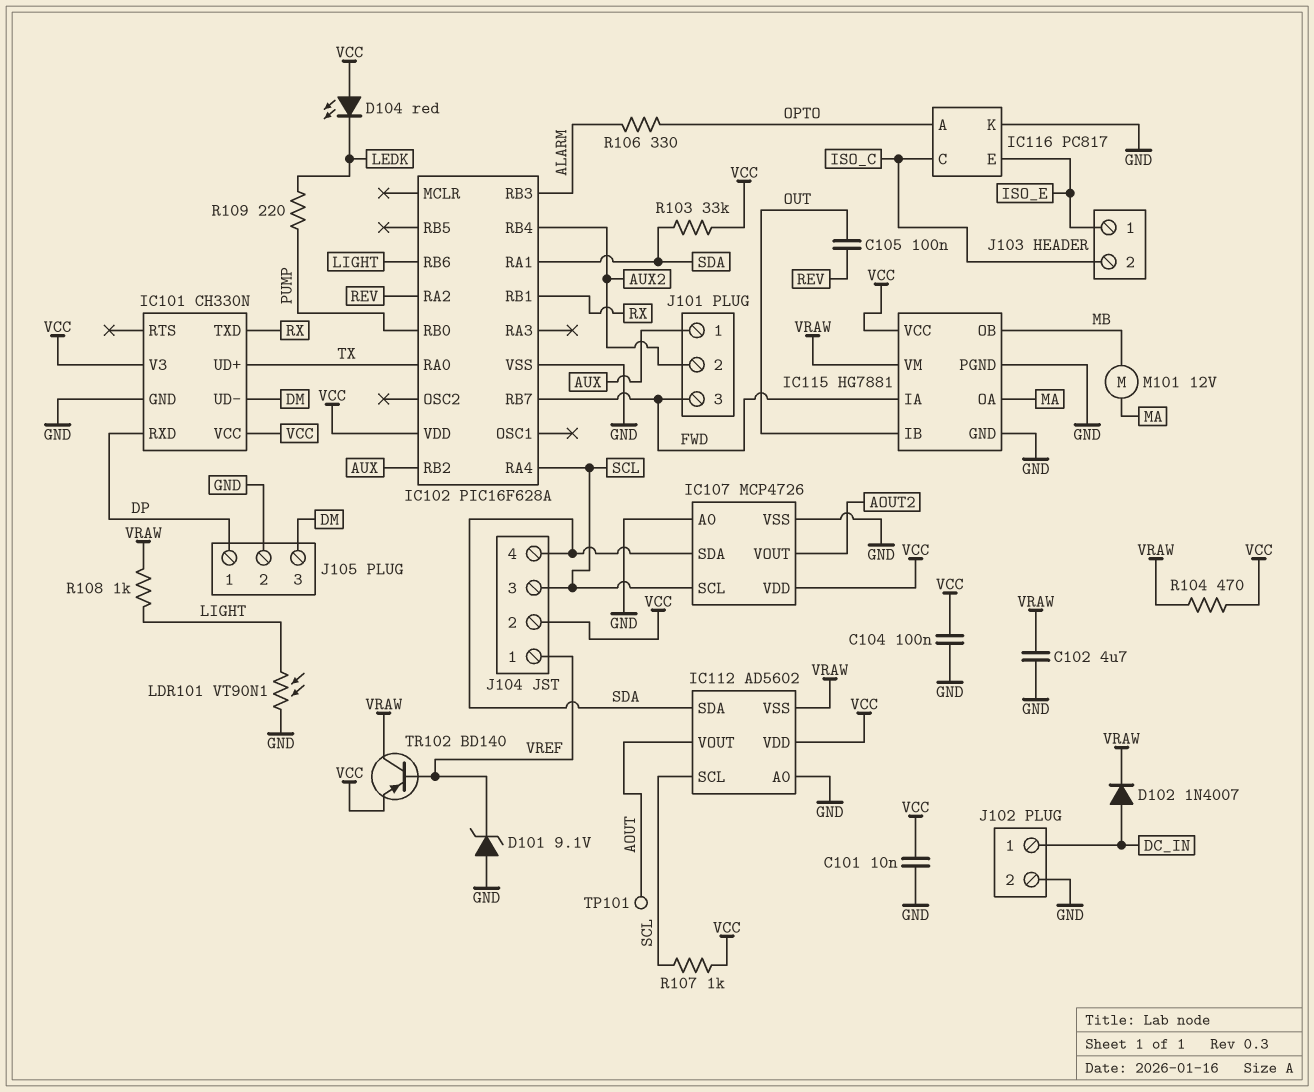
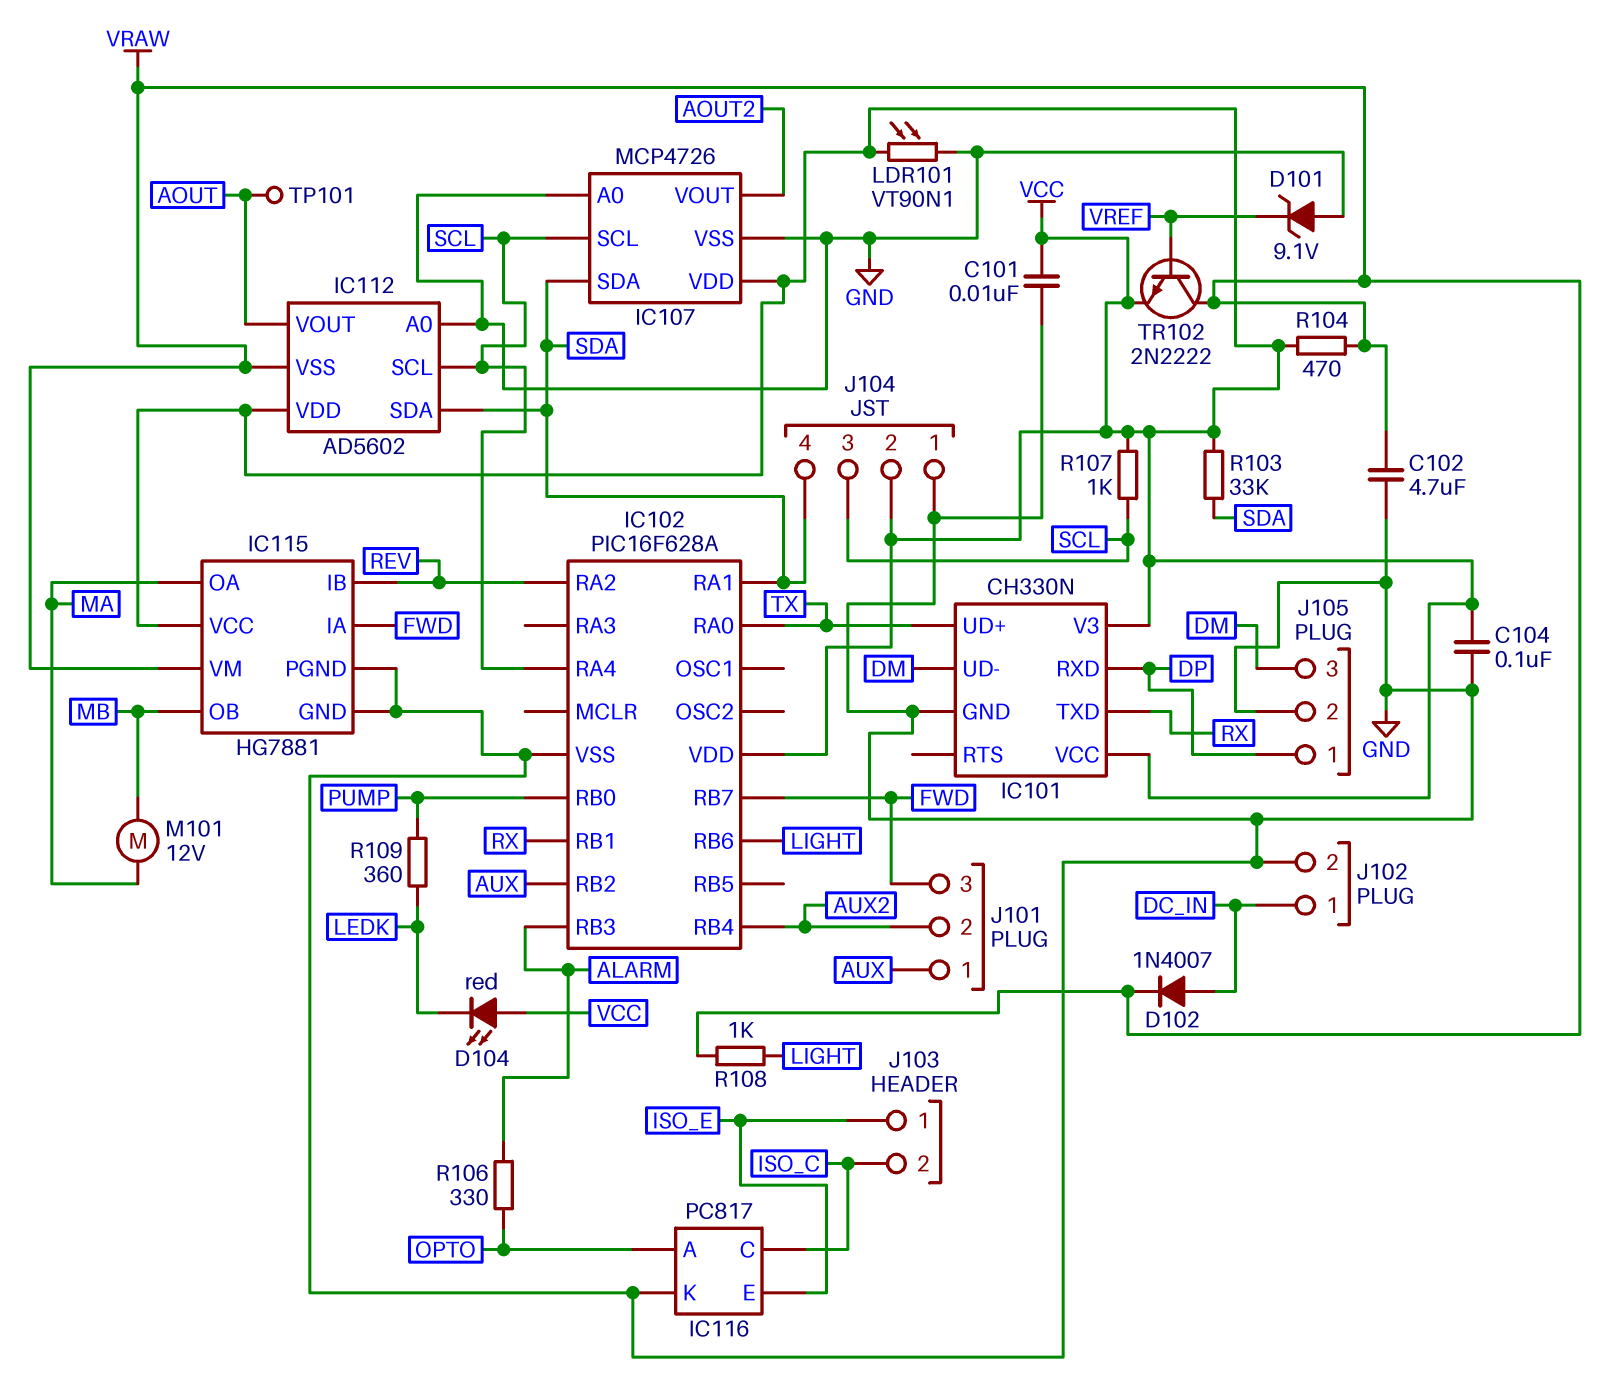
C105: 100nF (OUT, REV) -> none
IC115 pin IB: OUT -> REV
J104 pin 1: VREF -> GND
LDR101: VT90N1 (GND, LIGHT) -> VT90N1 (GND, VCC)
R109: 220 (LEDK, PUMP) -> 360 (LEDK, PUMP)
TR102: PNP BD140 (B VREF, C VRAW, E VCC) -> NPN 2N2222 (B VREF, C VRAW, E VCC)

